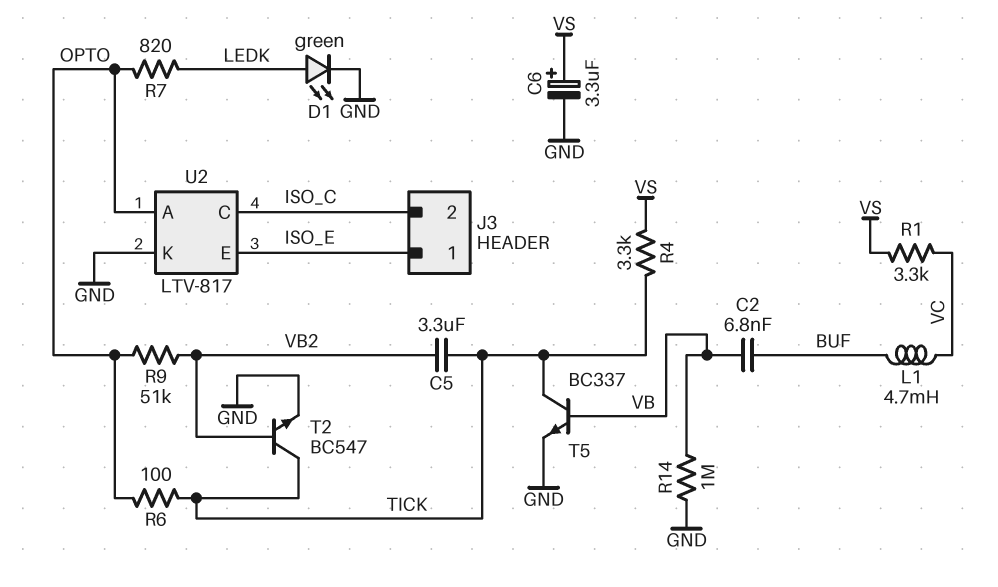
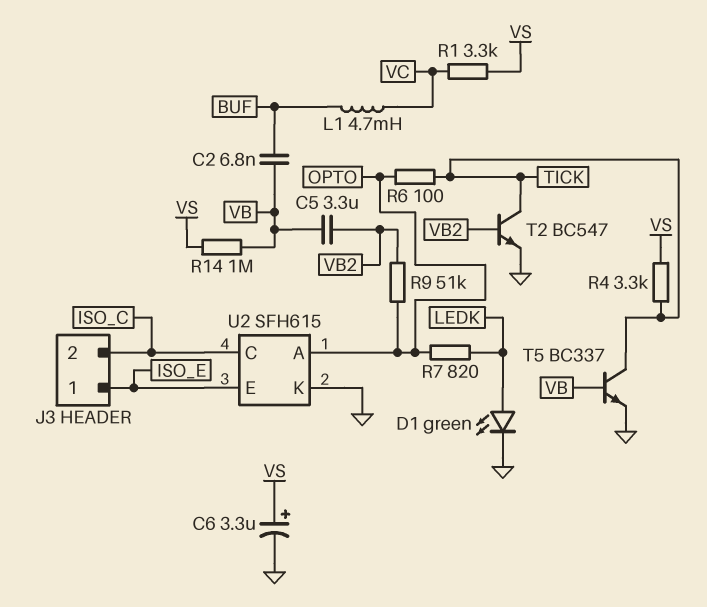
C5: 3.3uF (TICK, VB2) -> 3.3uF (VB, VB2)
R14: 1M (GND, VB) -> 1M (VB, VS)
U2: LTV-817 -> SFH615

